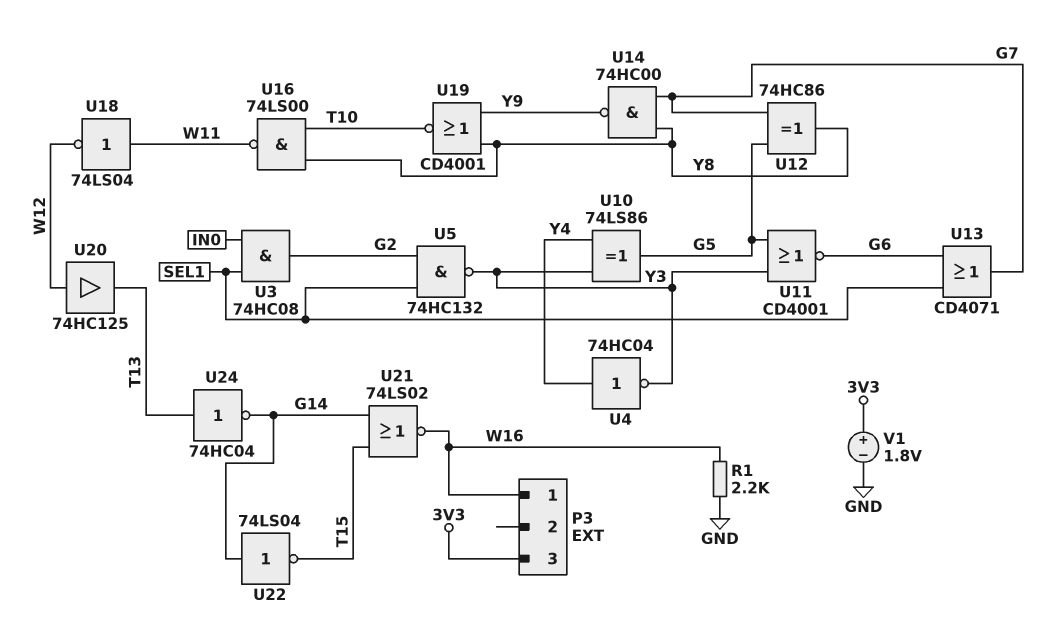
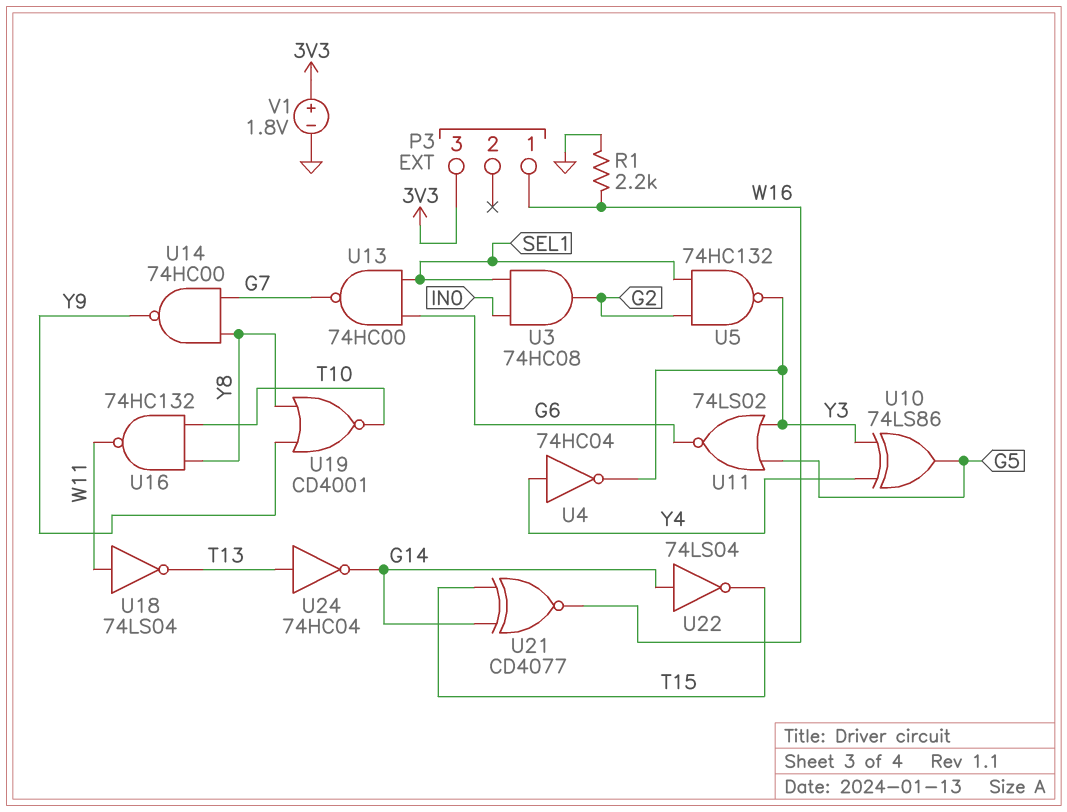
U11: NOR CD4001 (in G5, in Y3, out G6) -> NOR 74LS02 (in G5, in Y3, out G6)
U12: XOR 74HC86 (in G5, in G7, out Y8) -> none
U13: OR CD4071 (in G6, in SEL1, out G7) -> NAND 74HC00 (in G6, in SEL1, out G7)
U16: NAND 74LS00 (in T10, in Y8, out W11) -> NAND 74HC132 (in T10, in Y8, out W11)
U18: NOT 74LS04 (in W11, out W12) -> NOT 74LS04 (in W11, out T13)
U20: buffer 74HC125 (in W12, out T13) -> none
U21: NOR 74LS02 (in G14, in T15, out W16) -> XNOR CD4077 (in G14, in T15, out W16)

